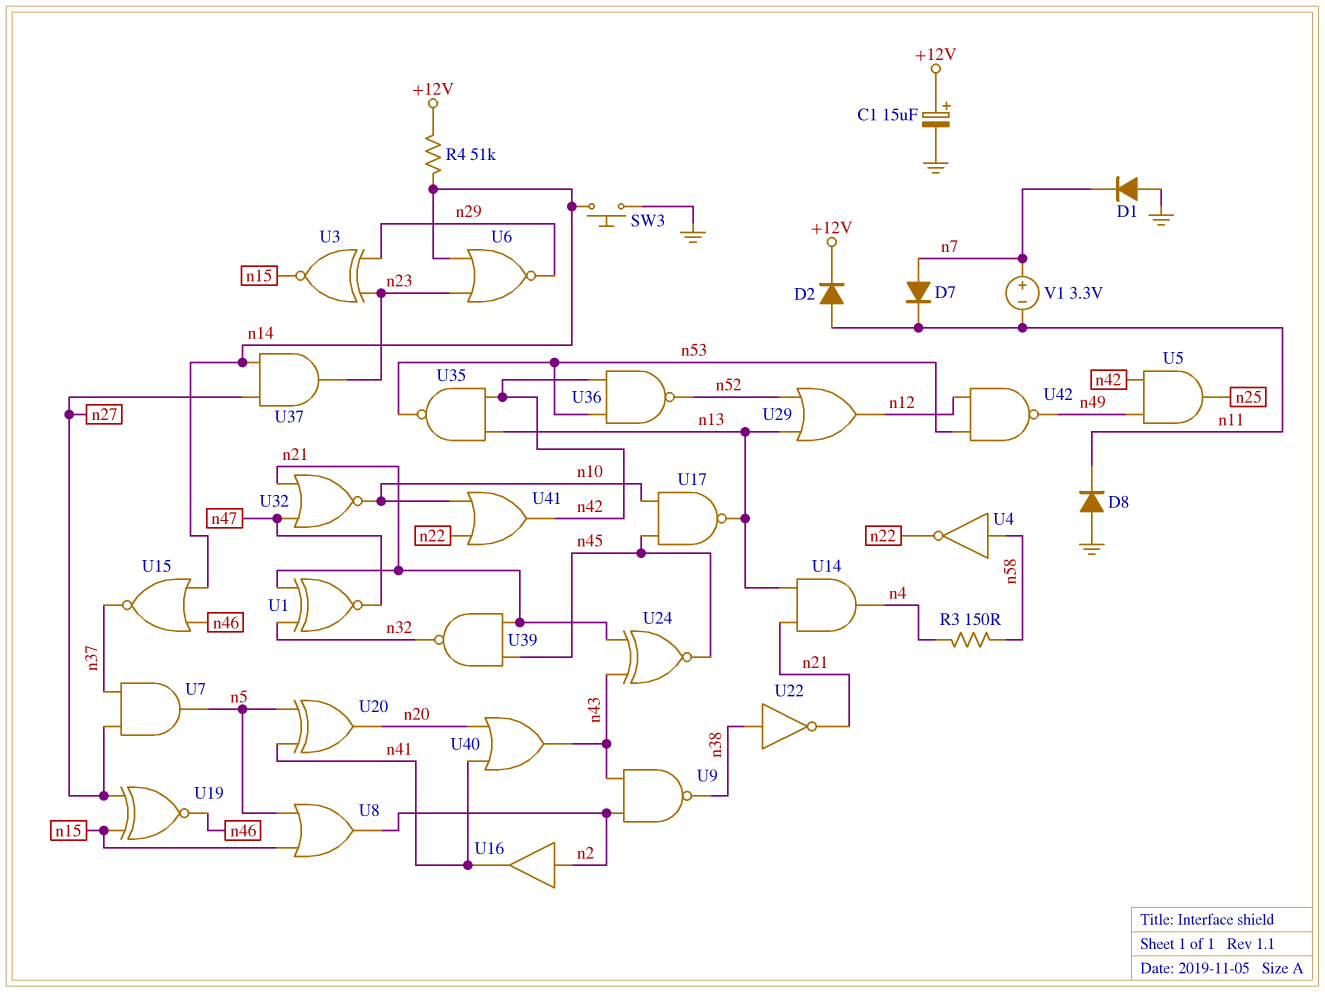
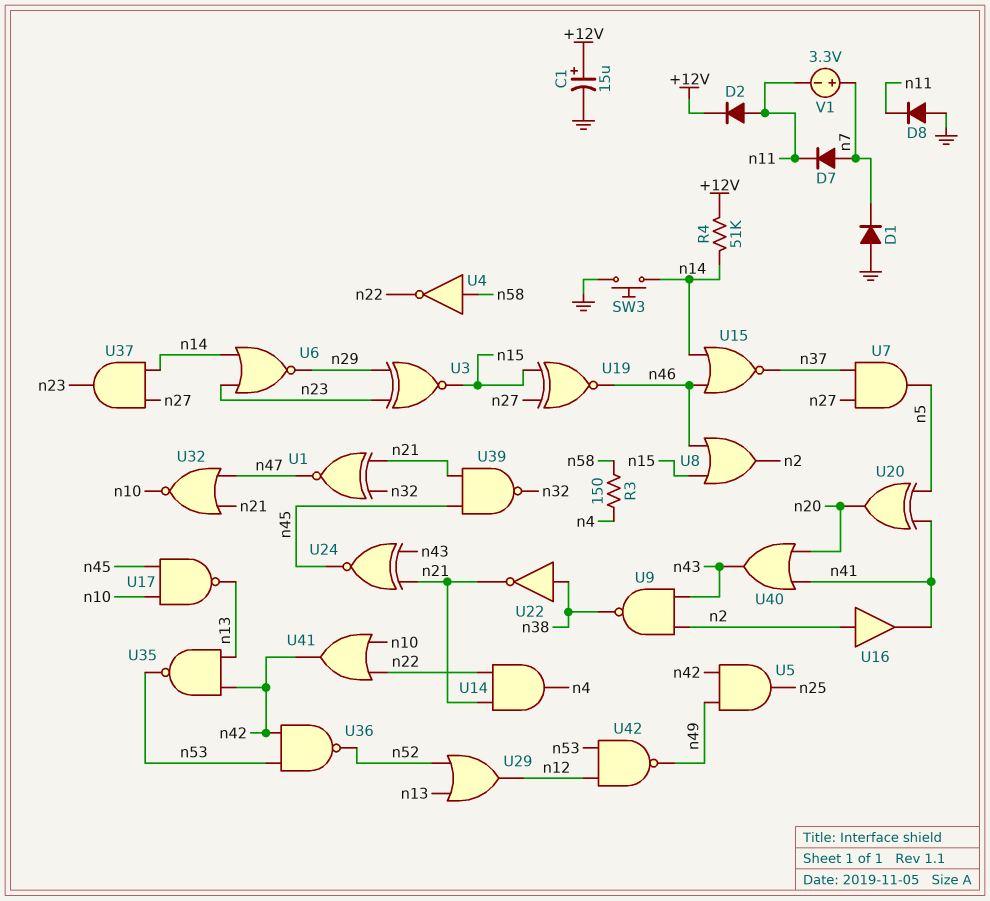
U8: OR (in n5, in n15, out n2) -> OR (in n15, in n46, out n2)
U14: AND (in n13, in n21, out n4) -> AND (in n21, in n22, out n4)

